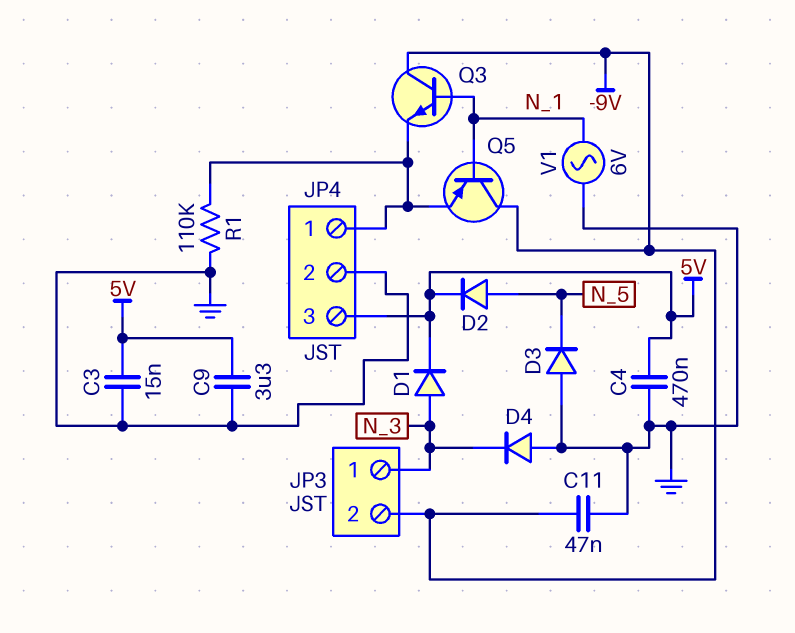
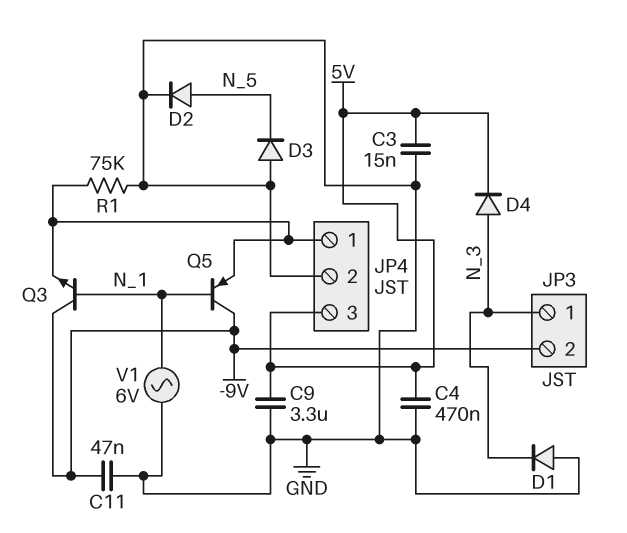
D1: diode (A N_3, K 5V) -> diode (A GND, K N_3)
D2: diode (A N_5, K 5V) -> diode (A N_5, K GND)
D4: diode (A GND, K N_3) -> diode (A N_3, K 5V)
R1: 110k (GND, JP4/1) -> 75k (GND, JP4/1)

